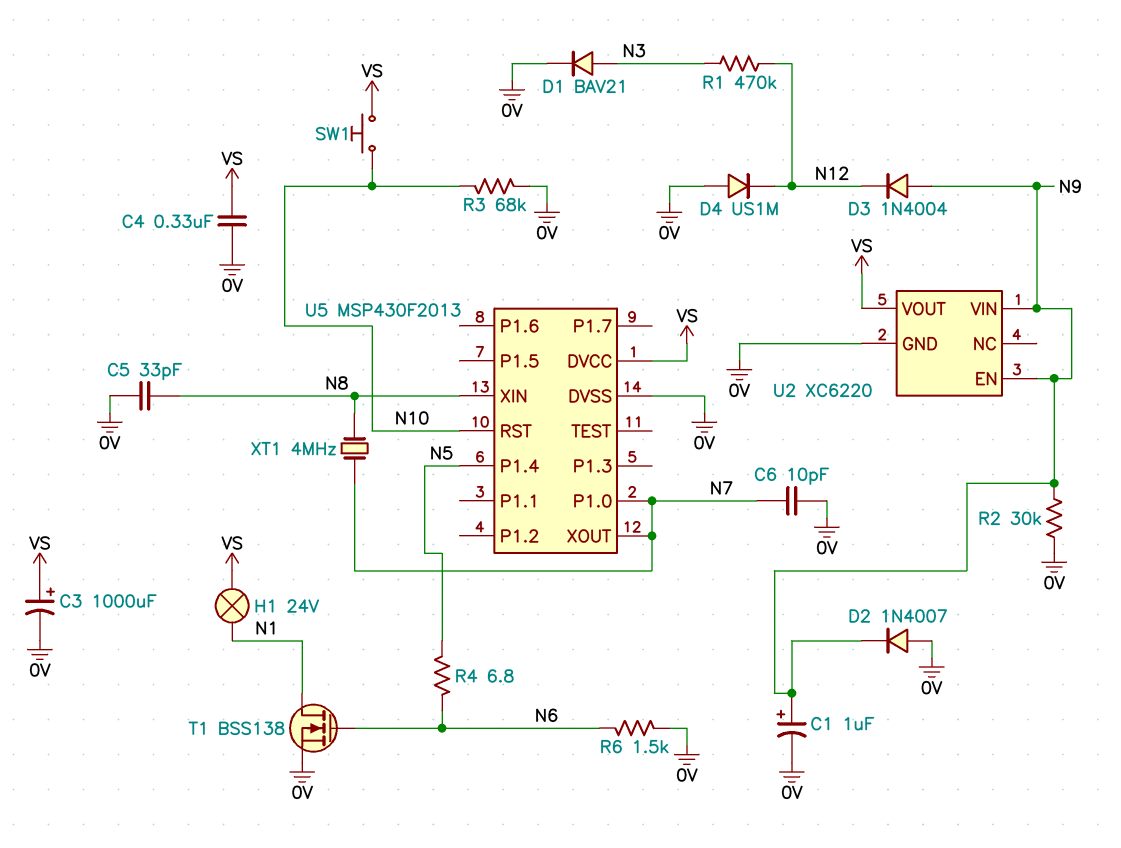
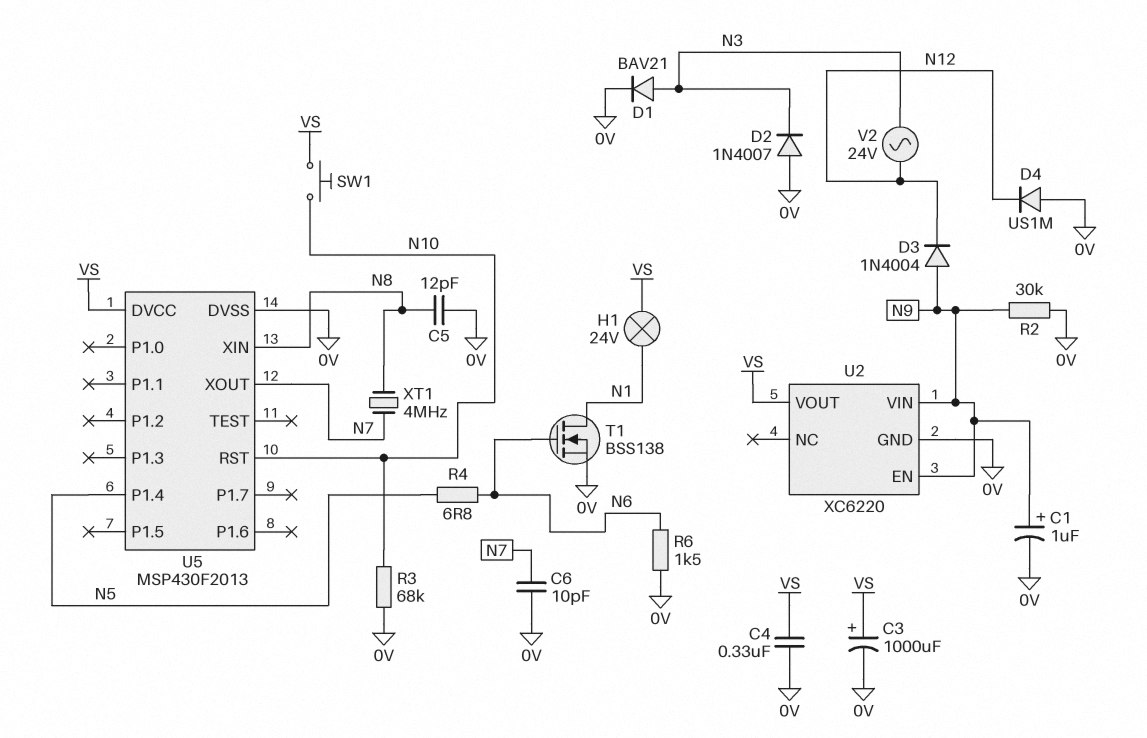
C5: 33pF (0V, N8) -> 12pF (0V, N8)
D2: diode 1N4007 (A 0V, K N9) -> diode 1N4007 (A 0V, K N3)
R1: 470k (N3, N12) -> none
U5 pin P1.0: N7 -> none
V2: none -> AC 24V (N3, N12)

